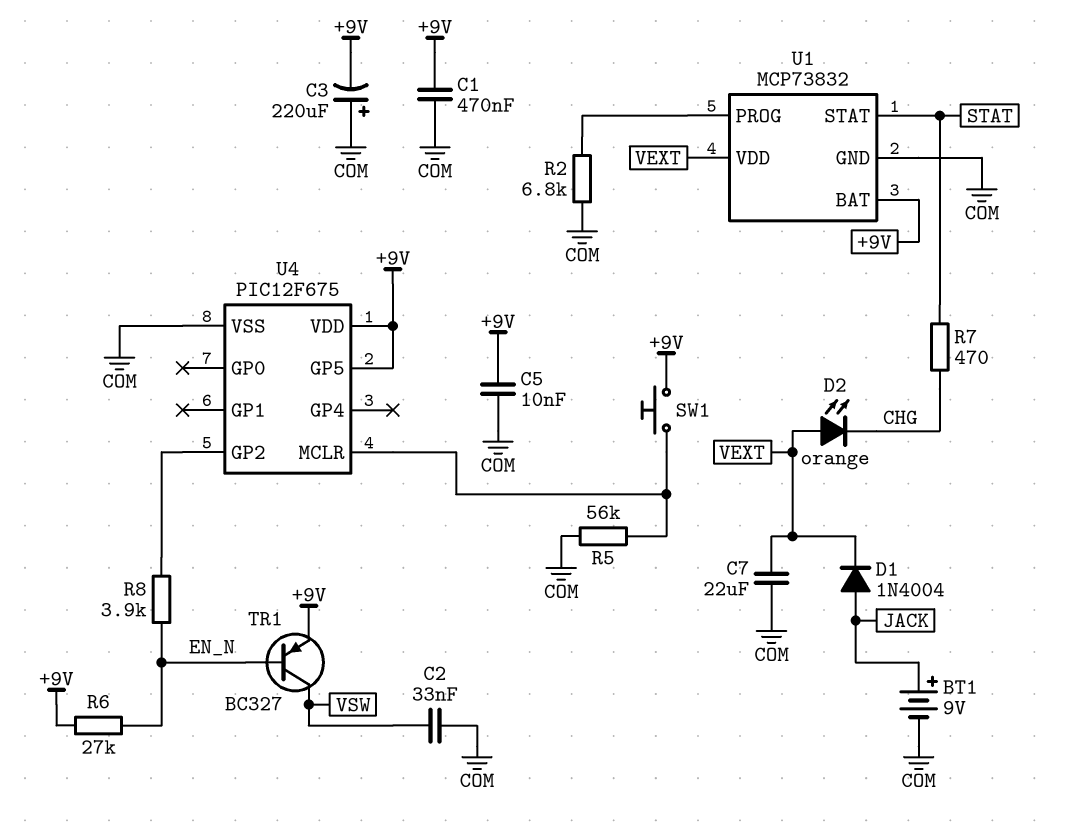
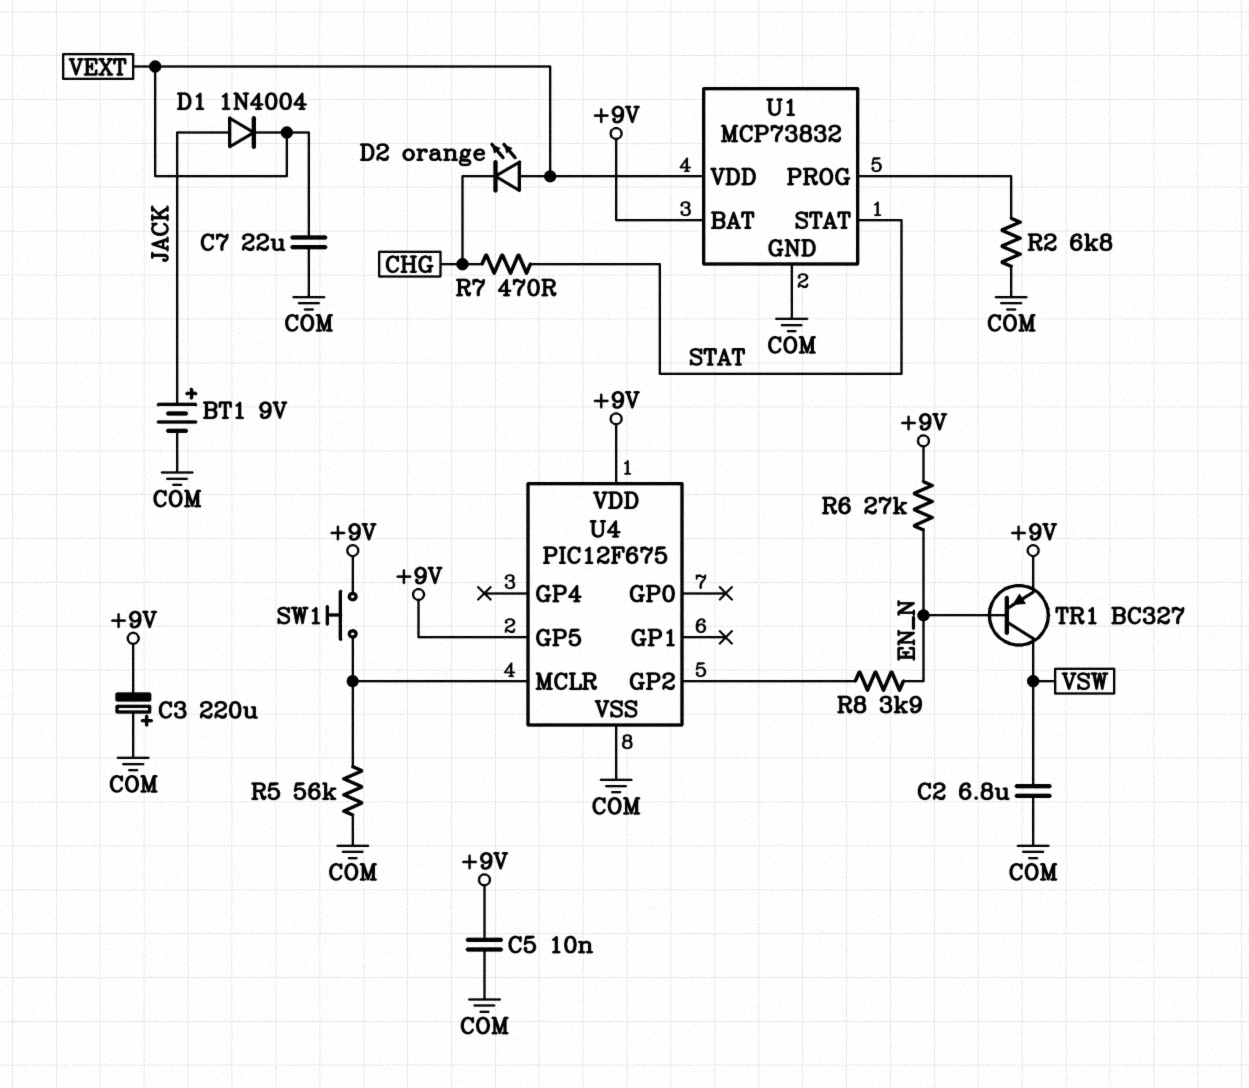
C1: 470nF (+9V, COM) -> none
C2: 33nF (COM, VSW) -> 6.8uF (COM, VSW)

